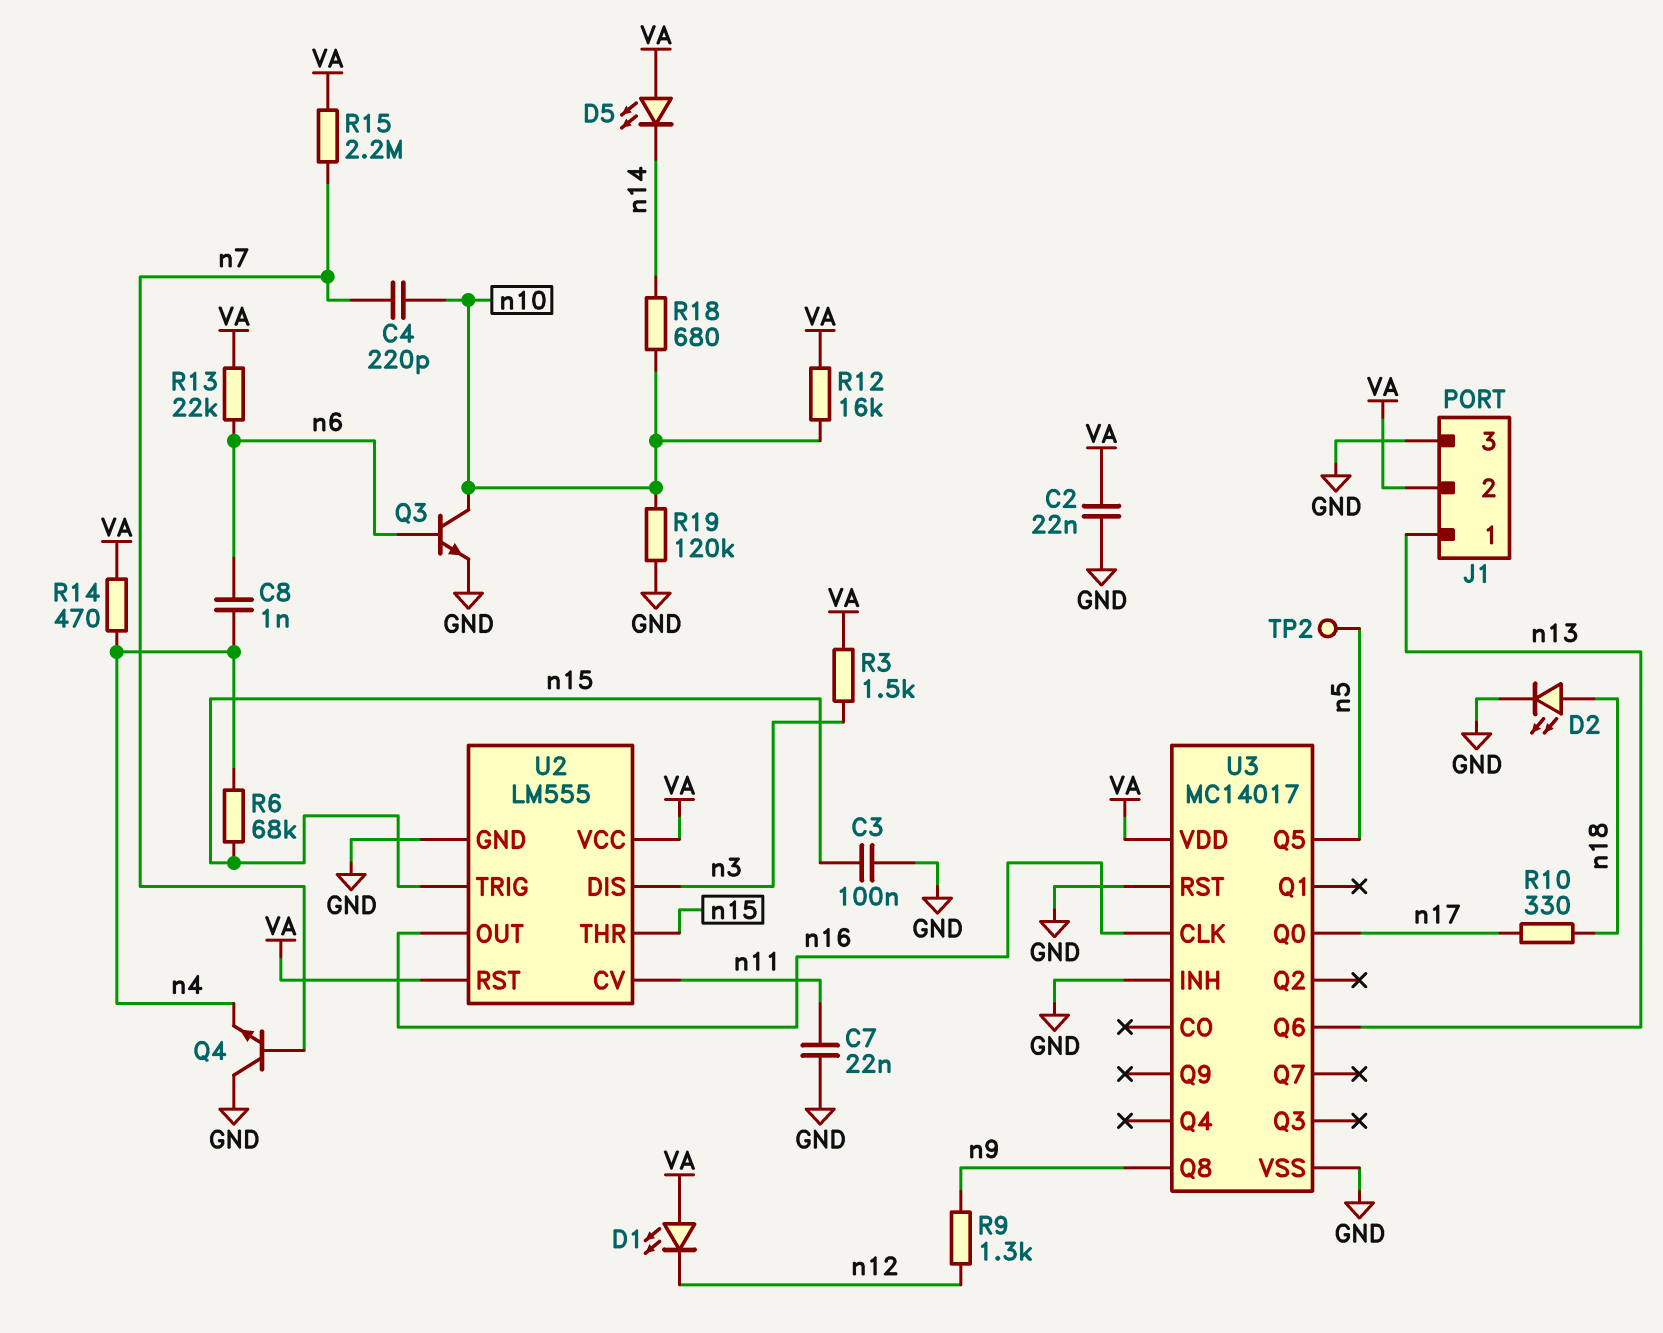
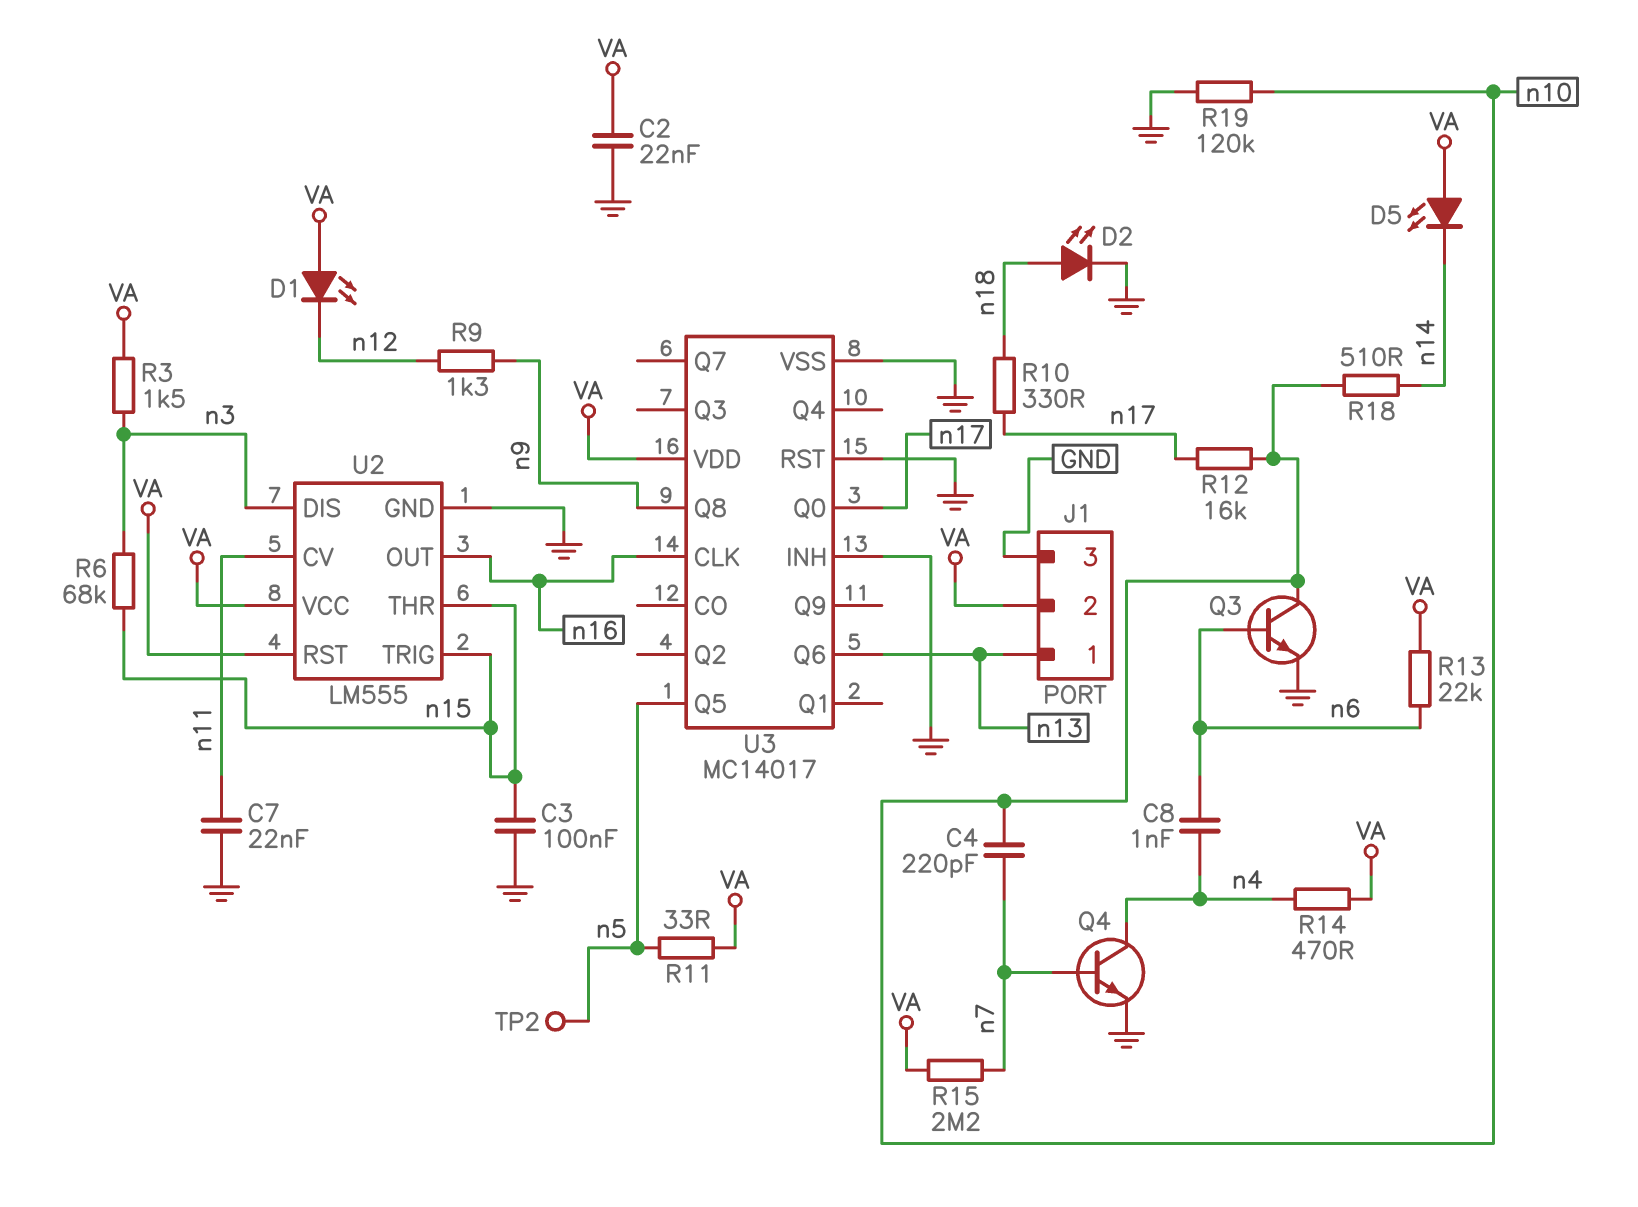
Q4: NPN (B n7, C GND, E n4) -> NPN (B n7, C n4, E GND)
R6: 68k (n4, n15) -> 68k (n3, n15)
R11: none -> 33 (VA, n5)
R12: 16k (VA, n10) -> 16k (n10, n17)
R18: 680 (n10, n14) -> 510 (n10, n14)

